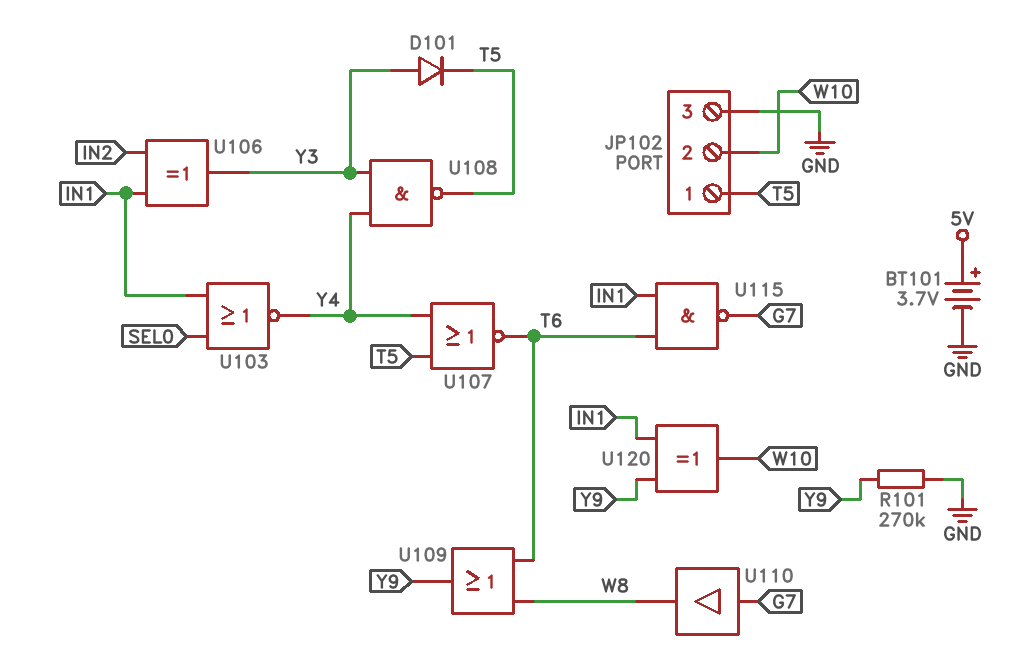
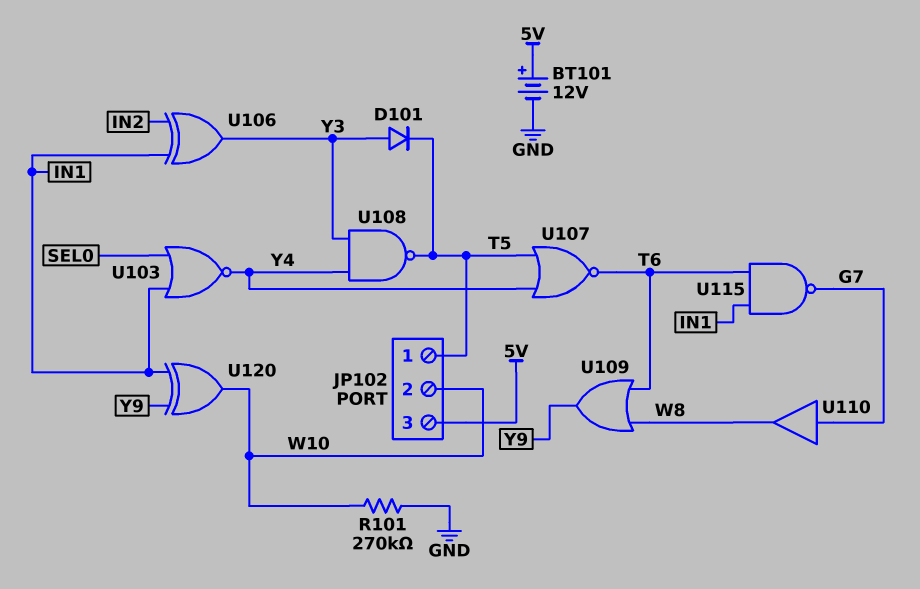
BT101: 3.7V (plus 5V, minus GND) -> 12V (plus 5V, minus GND)
JP102 pin 3: GND -> 5V
R101: 270k (GND, Y9) -> 270k (GND, W10)

